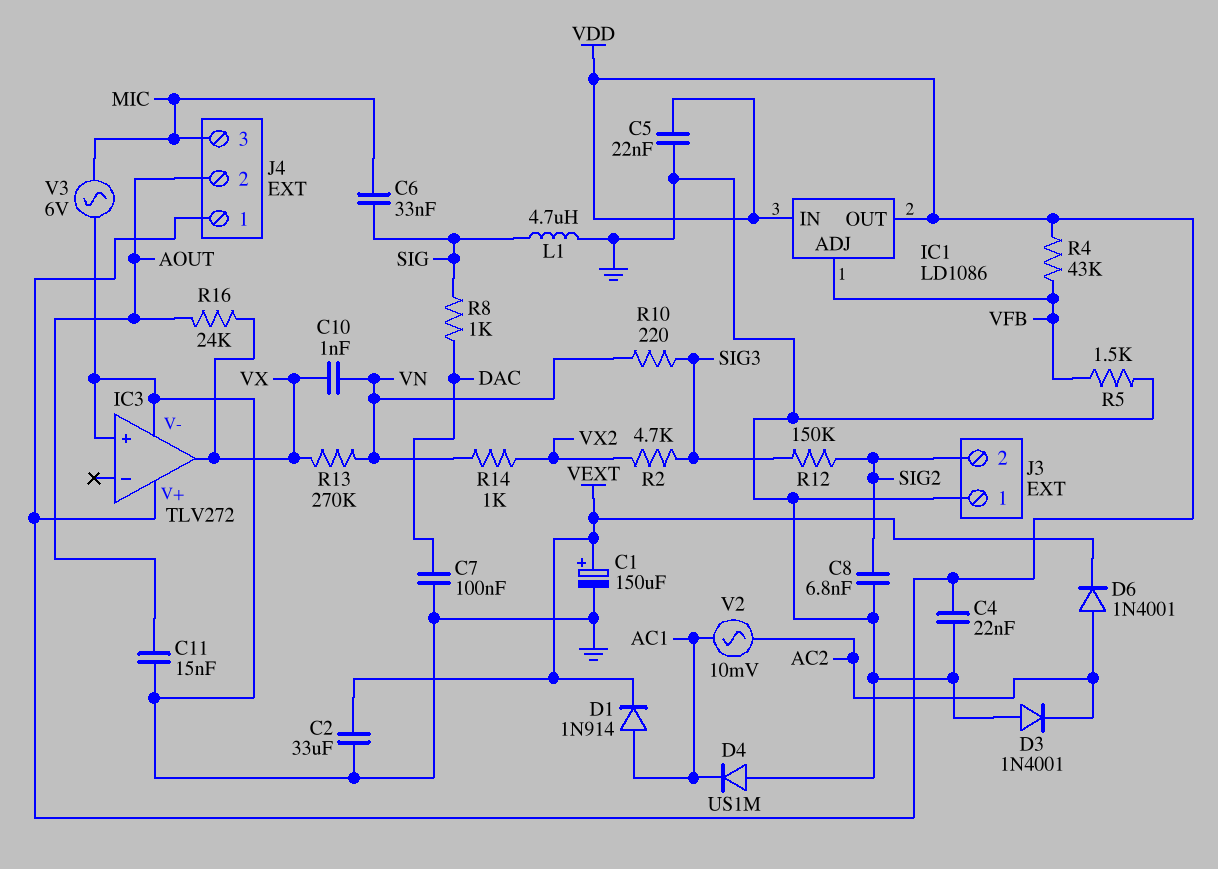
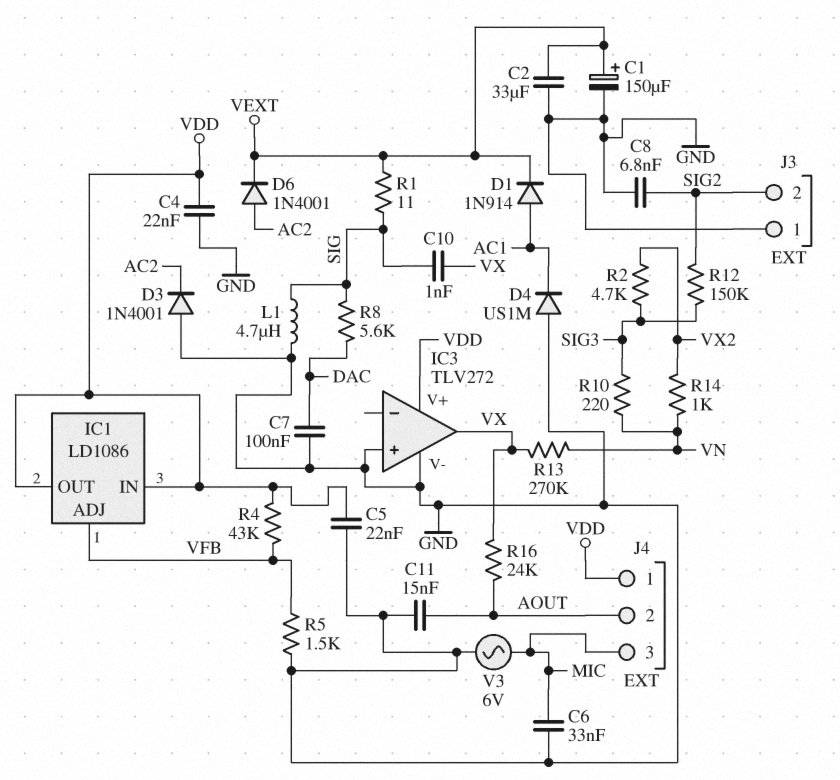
C6: 33nF (MIC, SIG) -> 33nF (GND, MIC)
C10: 1nF (VN, VX) -> 1nF (SIG, VX)
R1: none -> 11 (SIG, VEXT)
R8: 1k (DAC, SIG) -> 5.6k (DAC, SIG)
V2: AC 10mV (AC1, AC2) -> none

